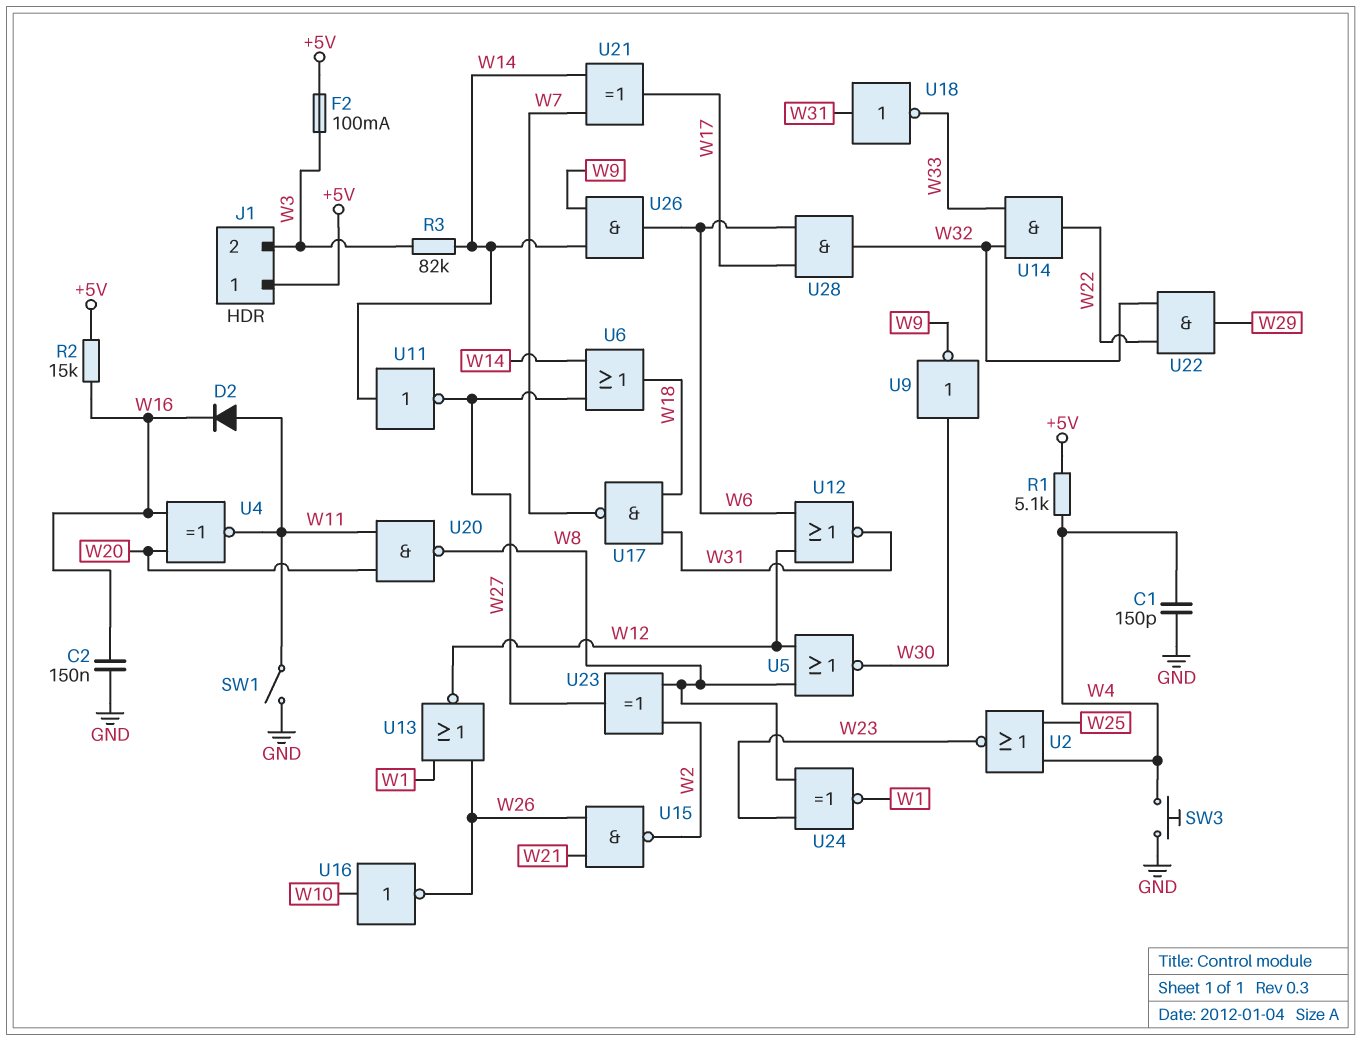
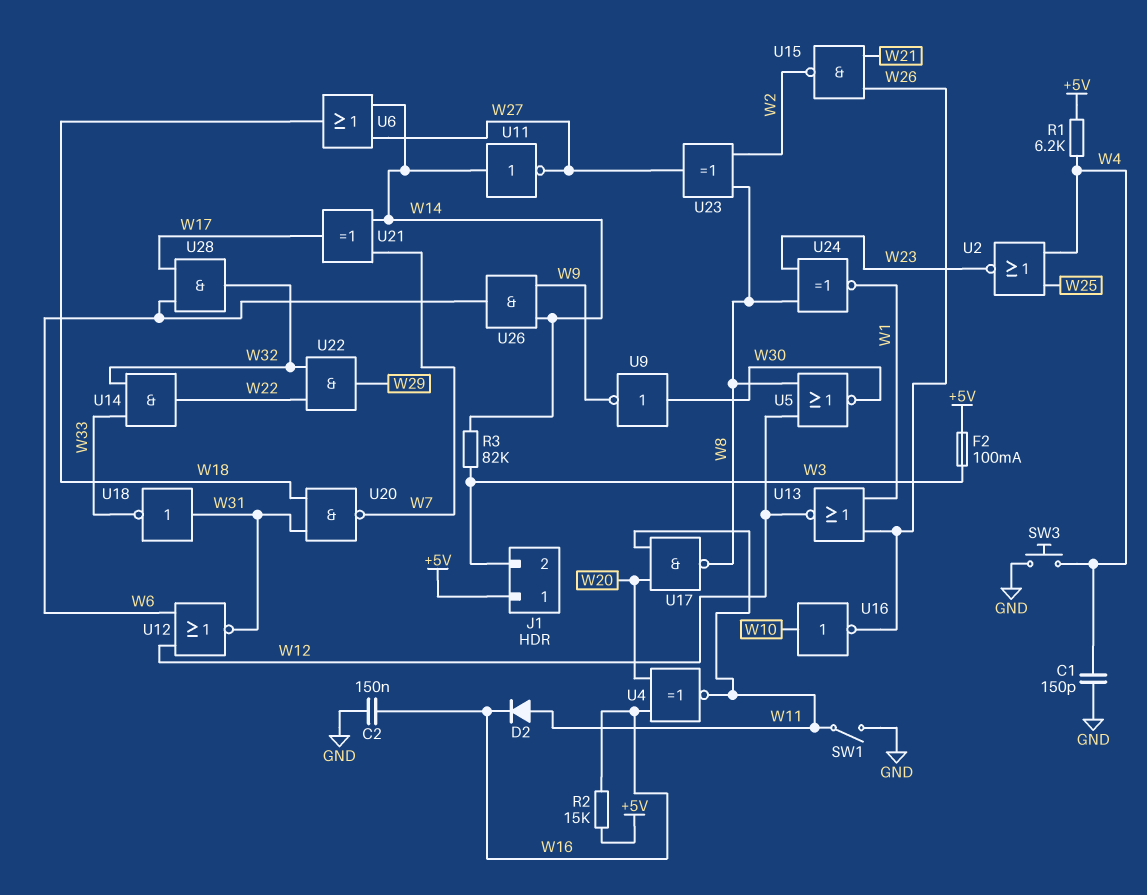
R1: 5.1k (+5V, W4) -> 6.2k (+5V, W4)
U17: NAND (in W18, in W31, out W7) -> NAND (in W11, in W20, out W8)
U20: NAND (in W11, in W20, out W8) -> NAND (in W18, in W31, out W7)

